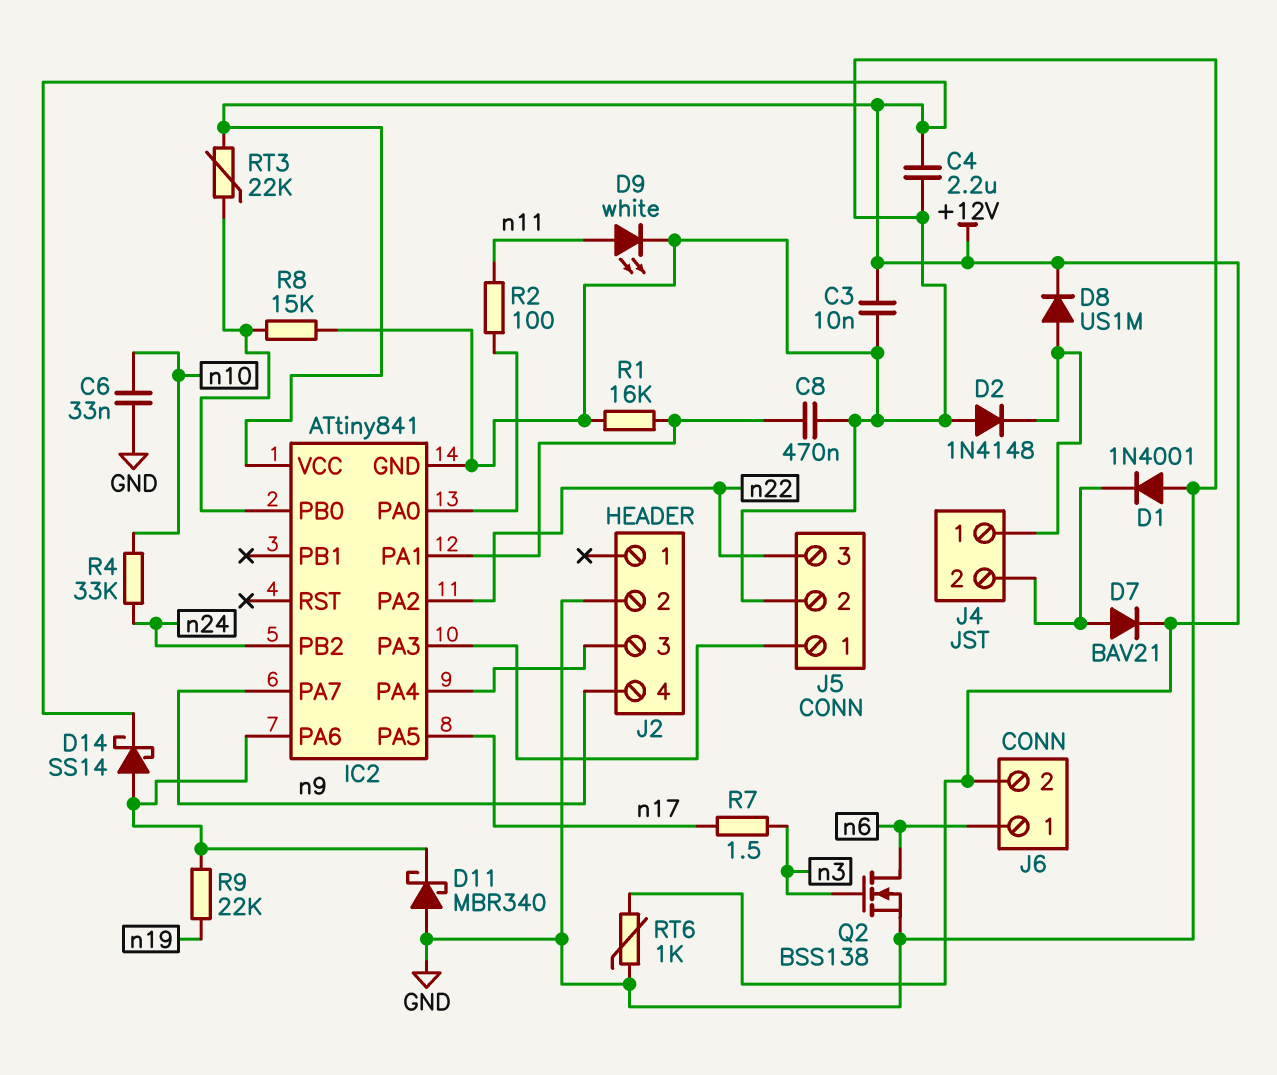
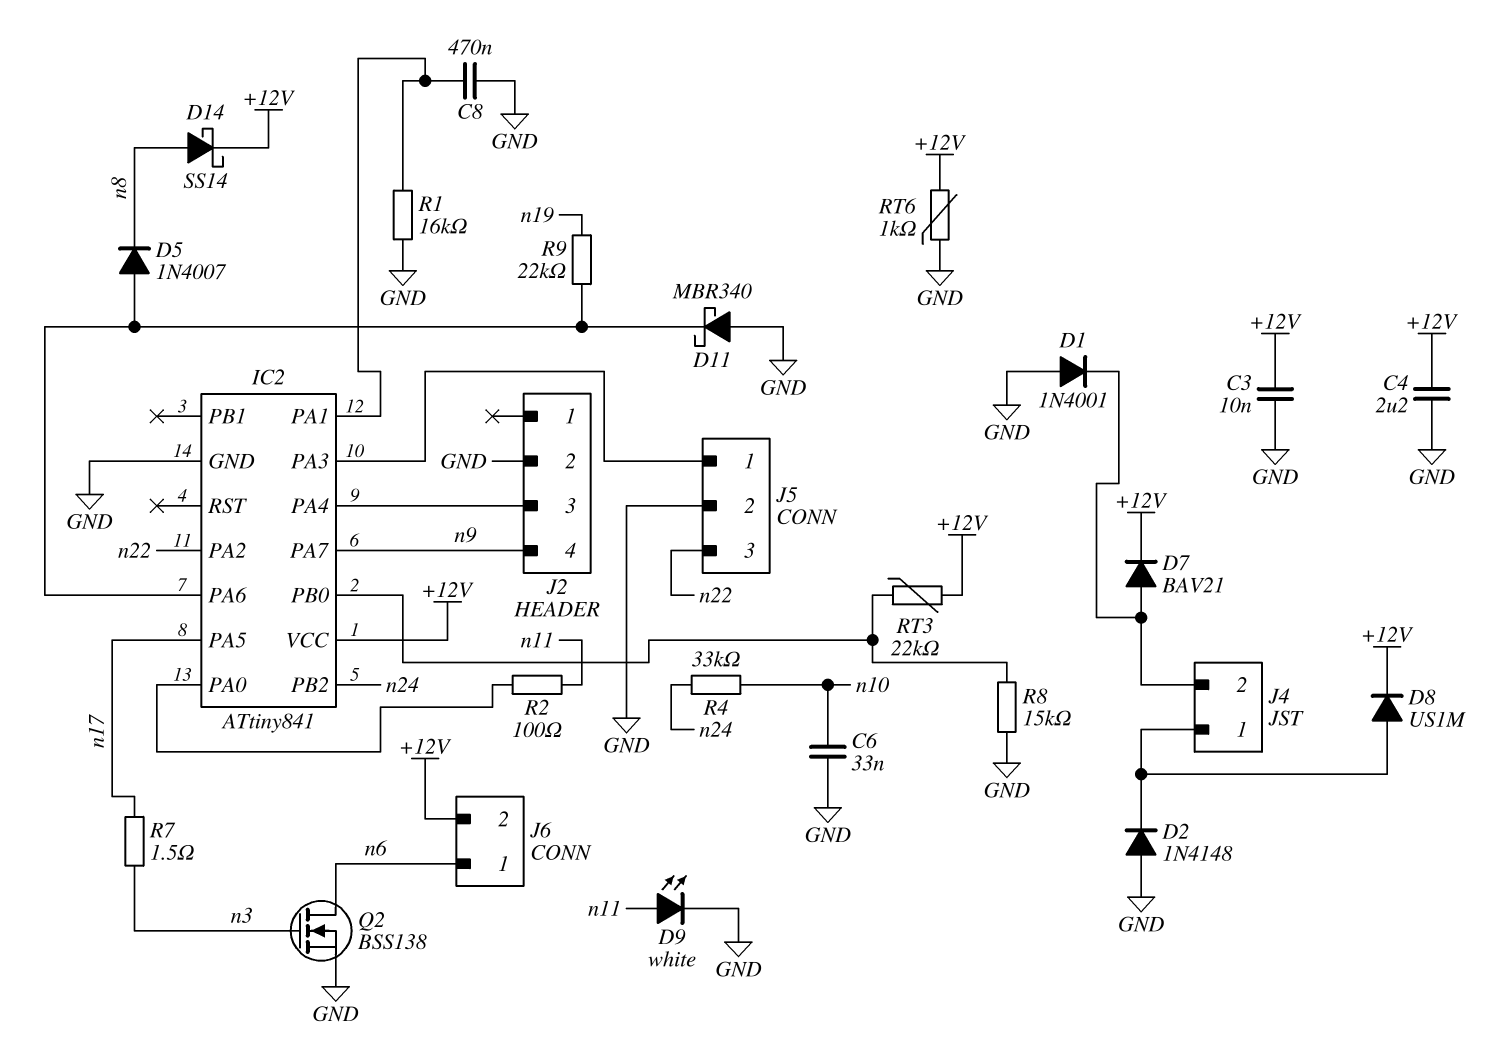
D5: none -> diode 1N4007 (A IC2/PA6, K n8)
D14: schottky SS14 (A IC2/PA6, K +12V) -> schottky SS14 (A n8, K +12V)

